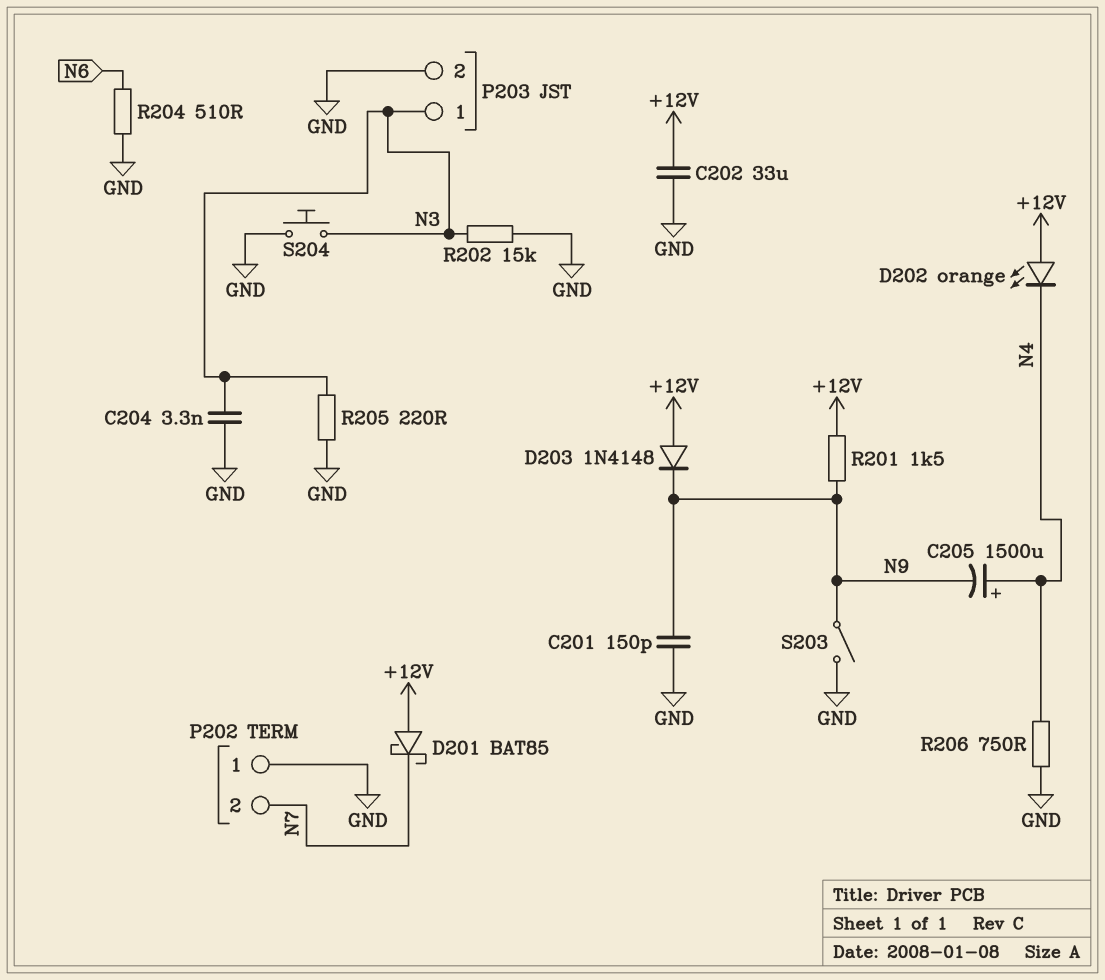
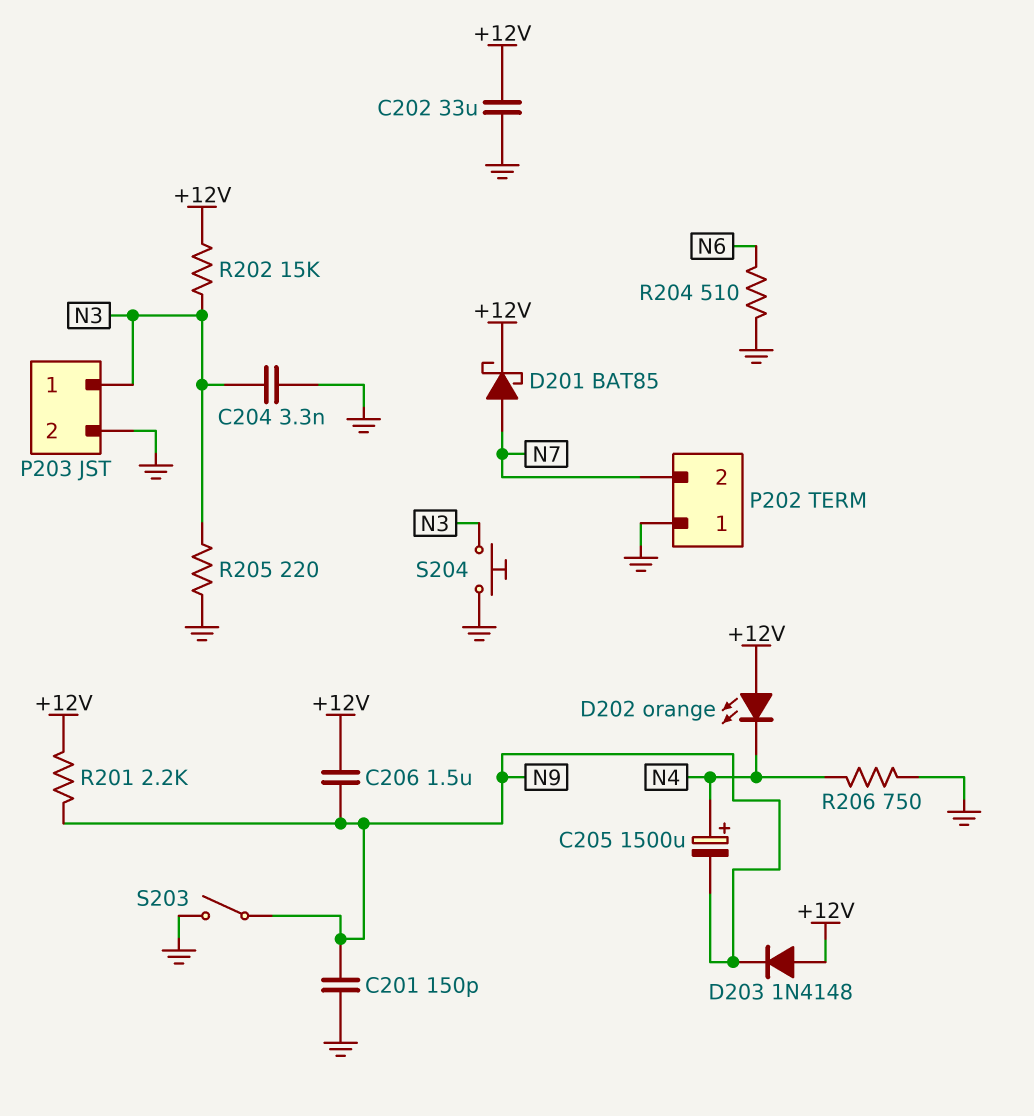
C206: none -> 1.5uF (+12V, N9)
D201: schottky BAT85 (A +12V, K N7) -> schottky BAT85 (A N7, K +12V)
R201: 1.5k (+12V, N9) -> 2.2k (+12V, N9)
R202: 15k (GND, N3) -> 15k (+12V, N3)

